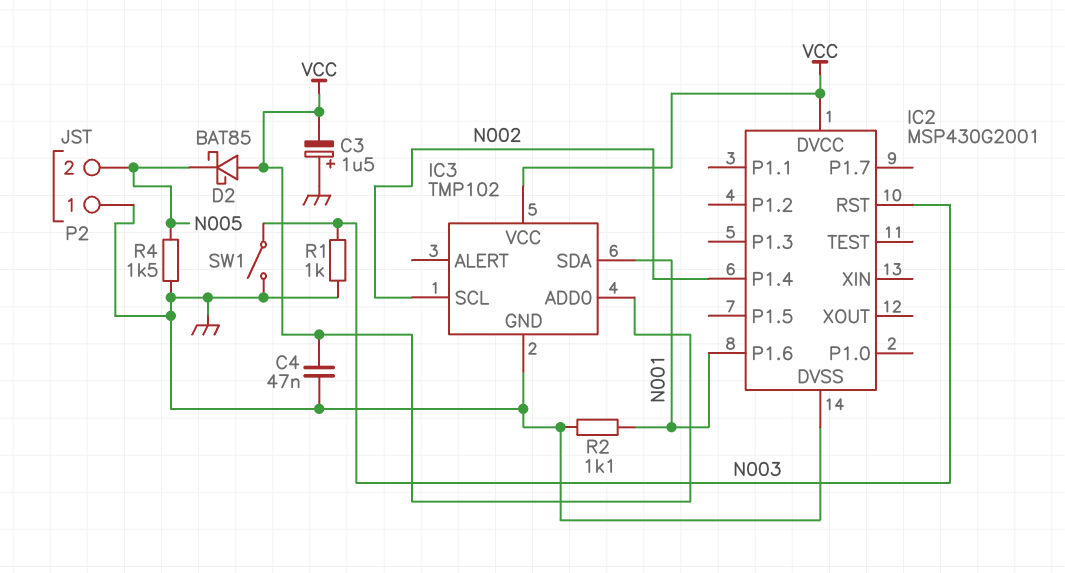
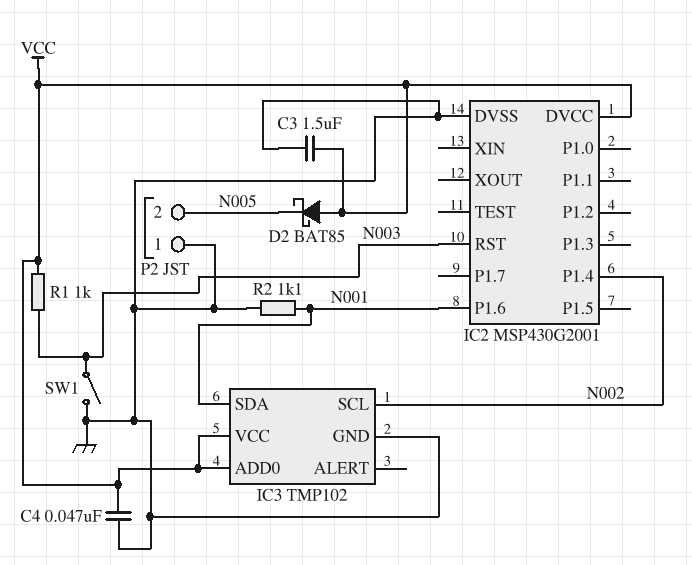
C3: 1.5uF (plus GND, minus VCC) -> 1.5uF (GND, VCC)
R1: 1k (GND, N003) -> 1k (N003, VCC)
R4: 1.5k (GND, N005) -> none

